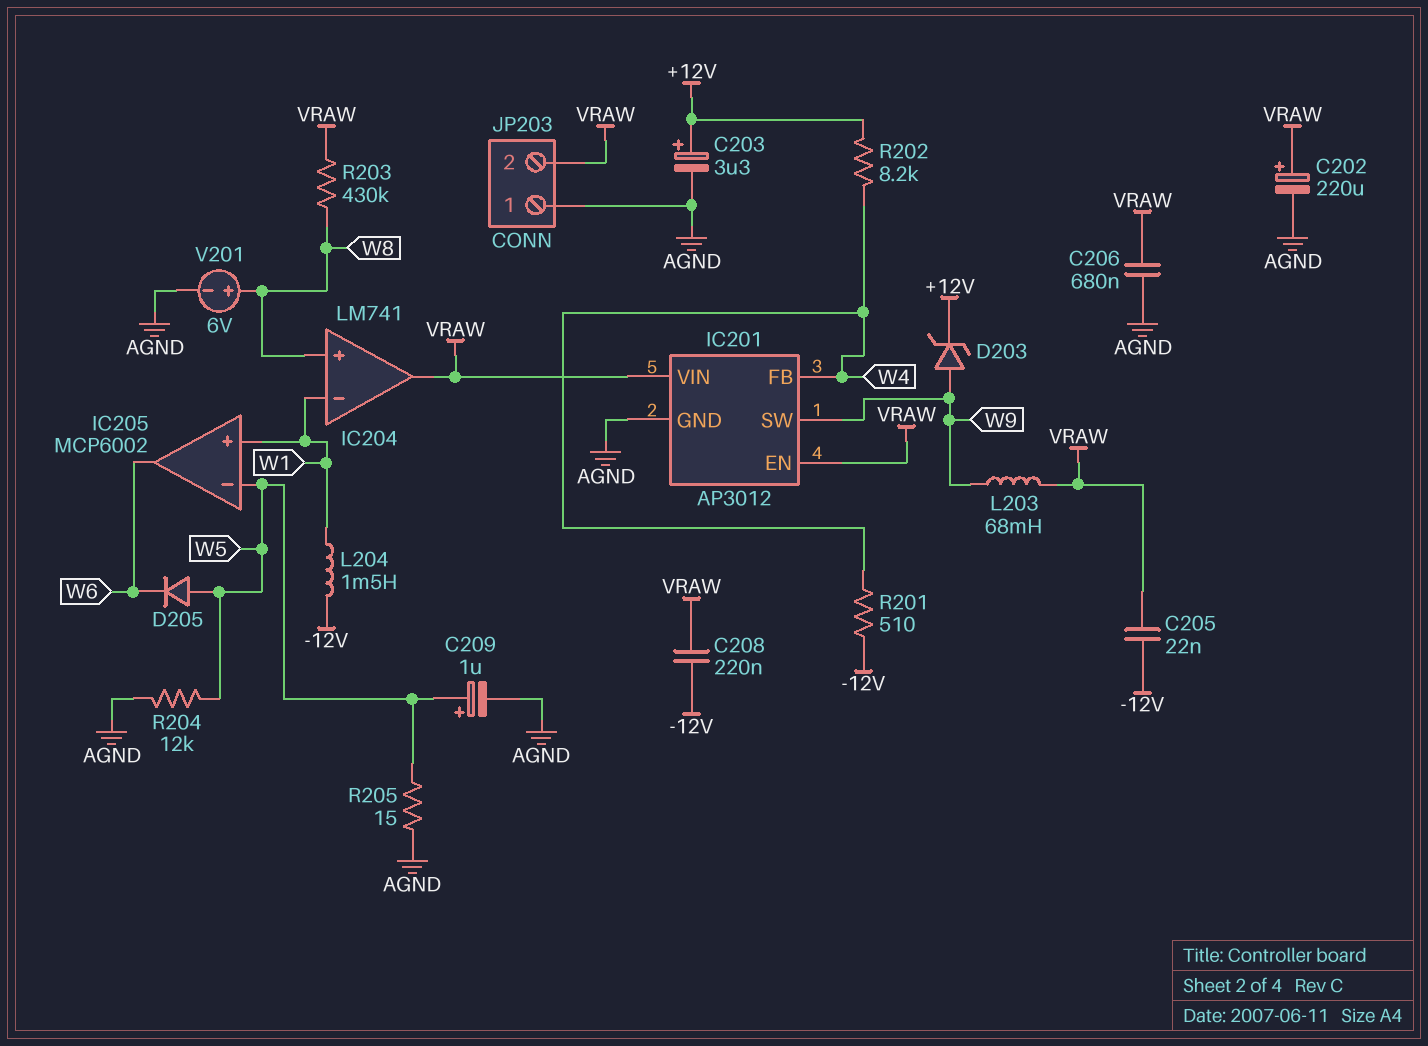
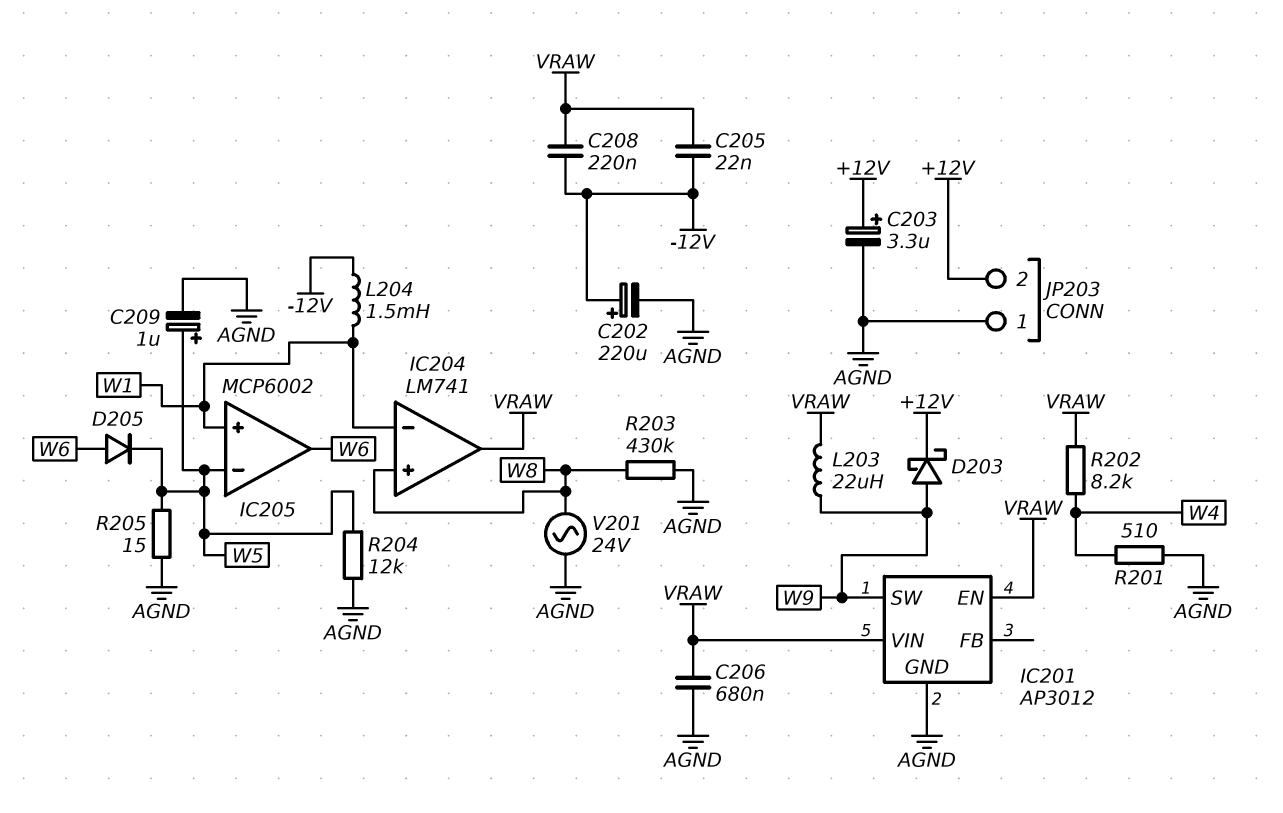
C202: 220uF (plus VRAW, minus AGND) -> 220uF (plus -12V, minus AGND)
D203: zener (A W9, K +12V) -> schottky (A W9, K +12V)
D205: diode (A W5, K W6) -> diode (A W6, K W5)
IC201 pin FB: W4 -> none
JP203 pin 2: VRAW -> +12V
L203: 68mH (VRAW, W9) -> 22uH (VRAW, W9)
R201: 510 (-12V, W4) -> 510 (AGND, W4)
R202: 8.2k (+12V, W4) -> 8.2k (VRAW, W4)
R203: 430k (VRAW, W8) -> 430k (AGND, W8)
V201: 6V (plus W8, minus AGND) -> AC 24V (AGND, W8)

